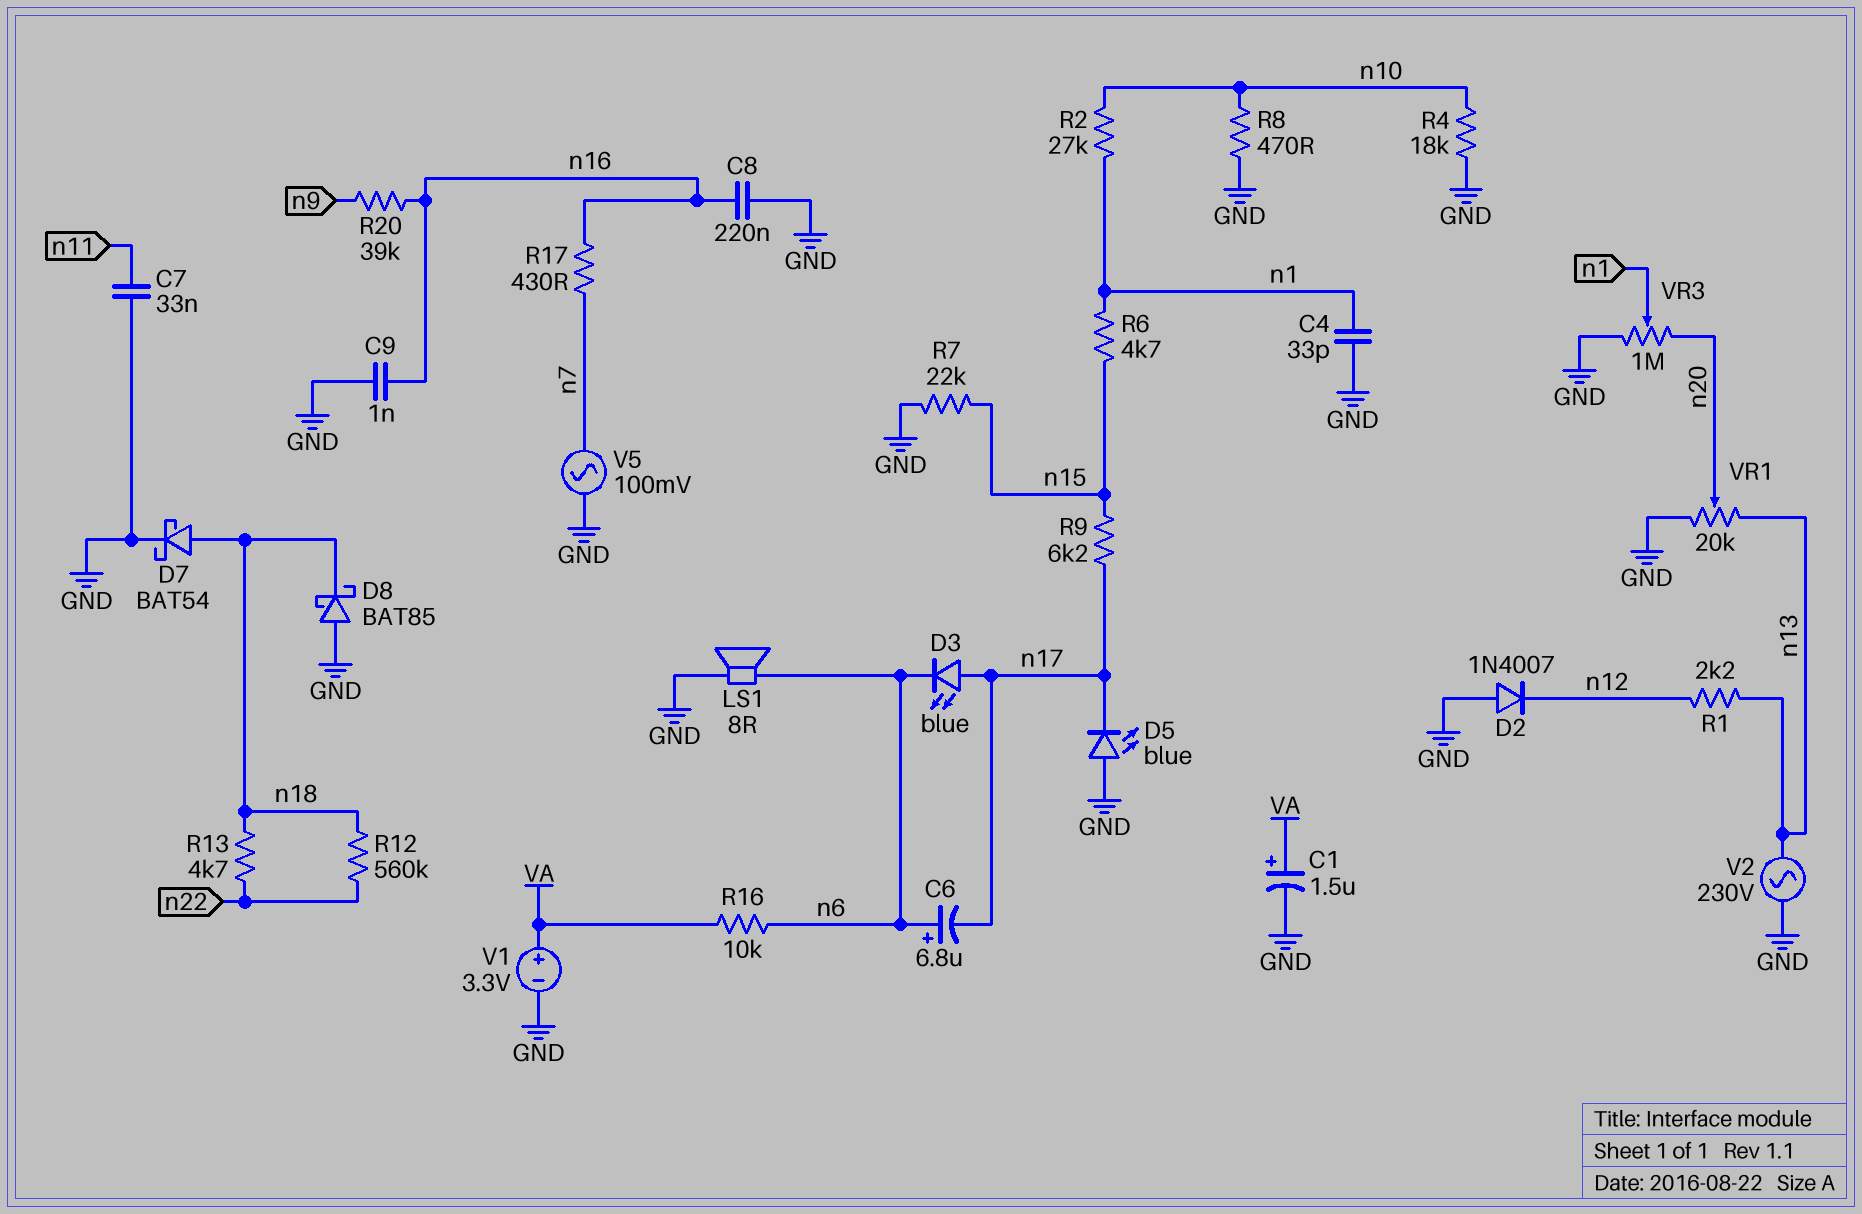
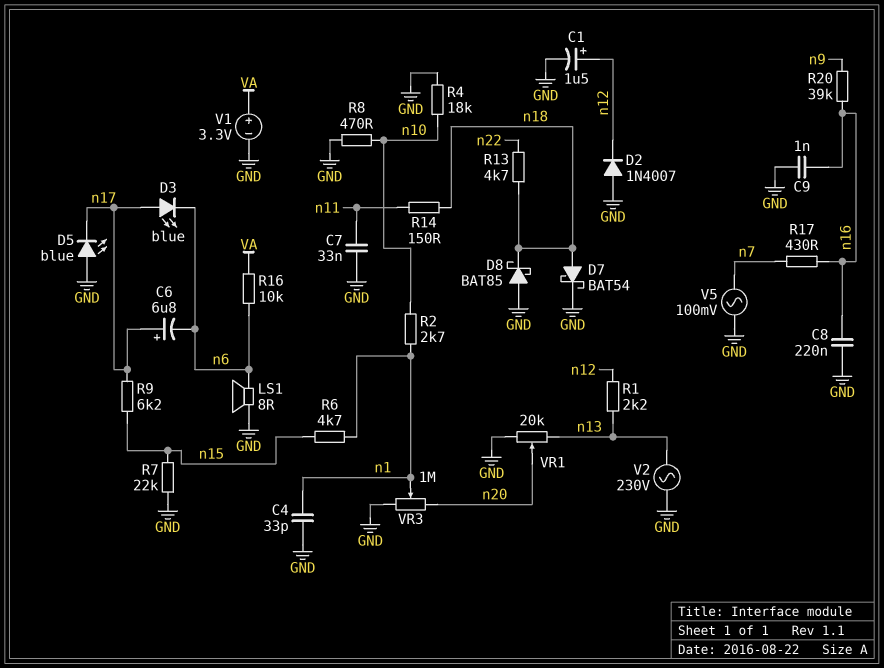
C1: 1.5uF (plus VA, minus GND) -> 1.5uF (plus n12, minus GND)
C6: 6.8uF (plus n6, minus n17) -> 6.8uF (plus n17, minus n6)
R2: 27k (n1, n10) -> 2.7k (n1, n10)
R12: 560k (n18, n22) -> none
R14: none -> 150 (n11, n18)

